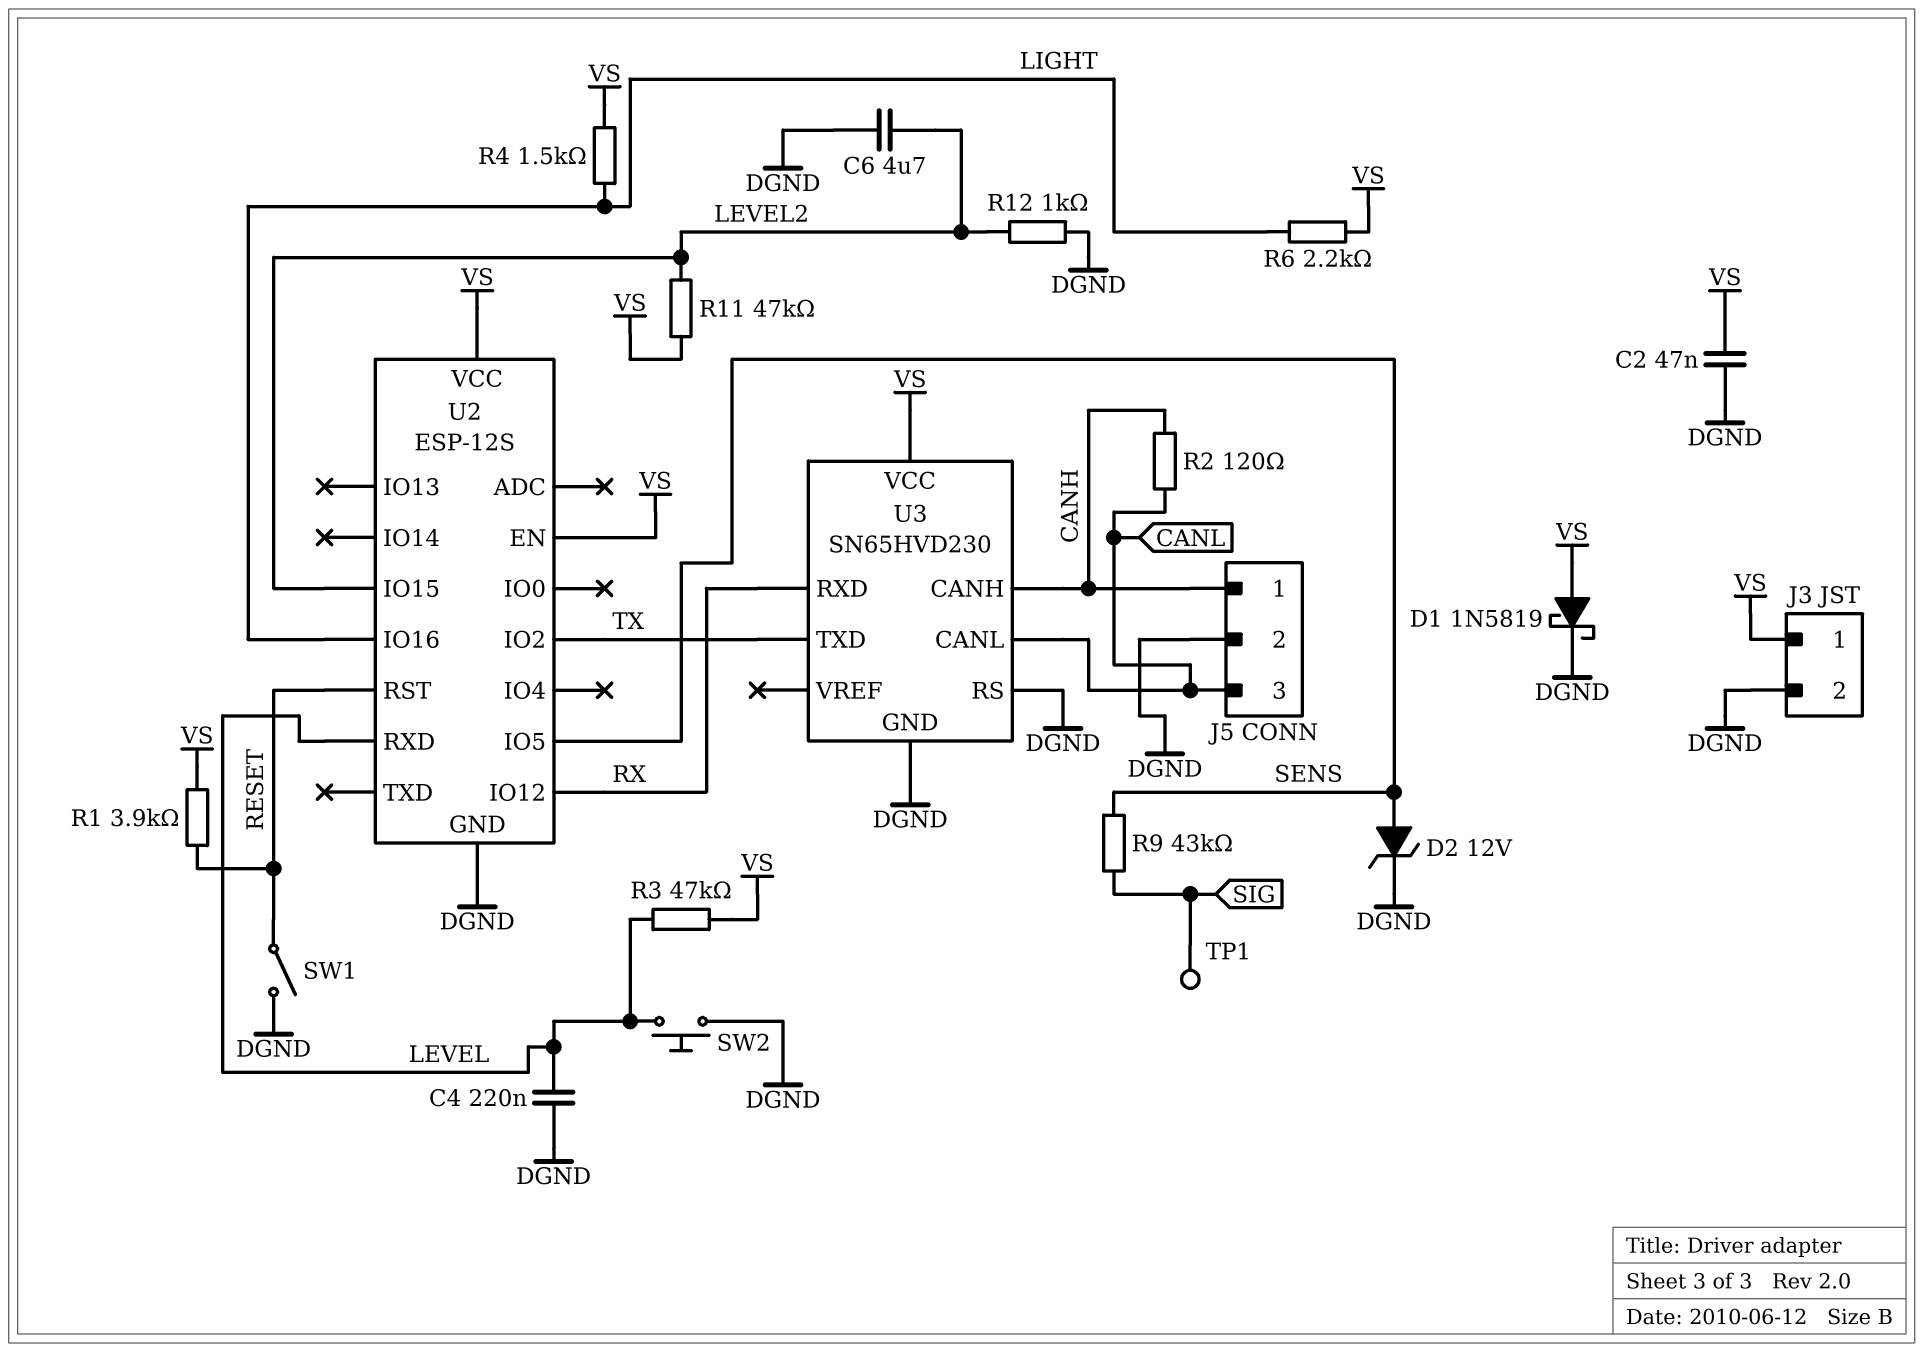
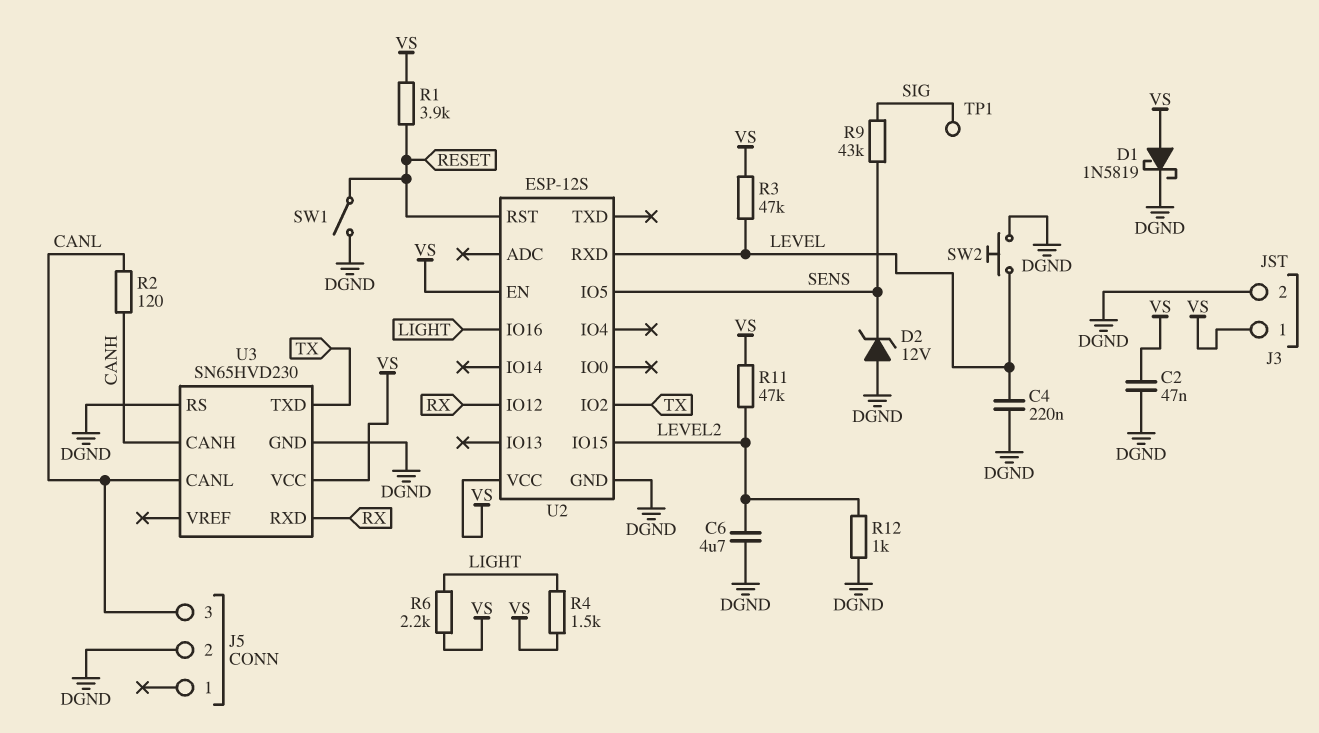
D2: zener 12V (A SENS, K DGND) -> zener 12V (A DGND, K SENS)
J5 pin 1: CANH -> none

